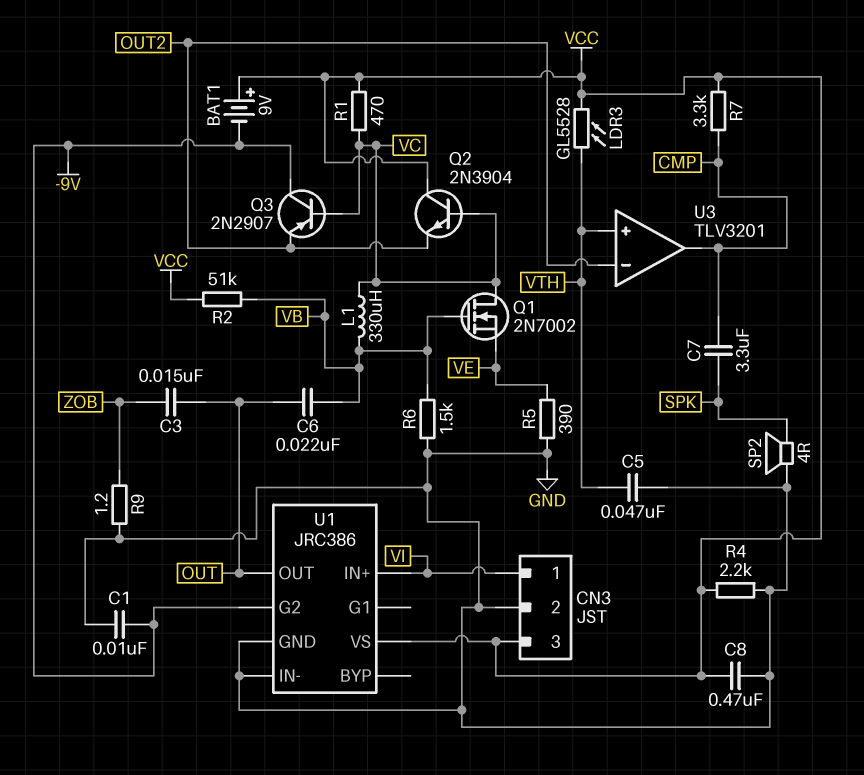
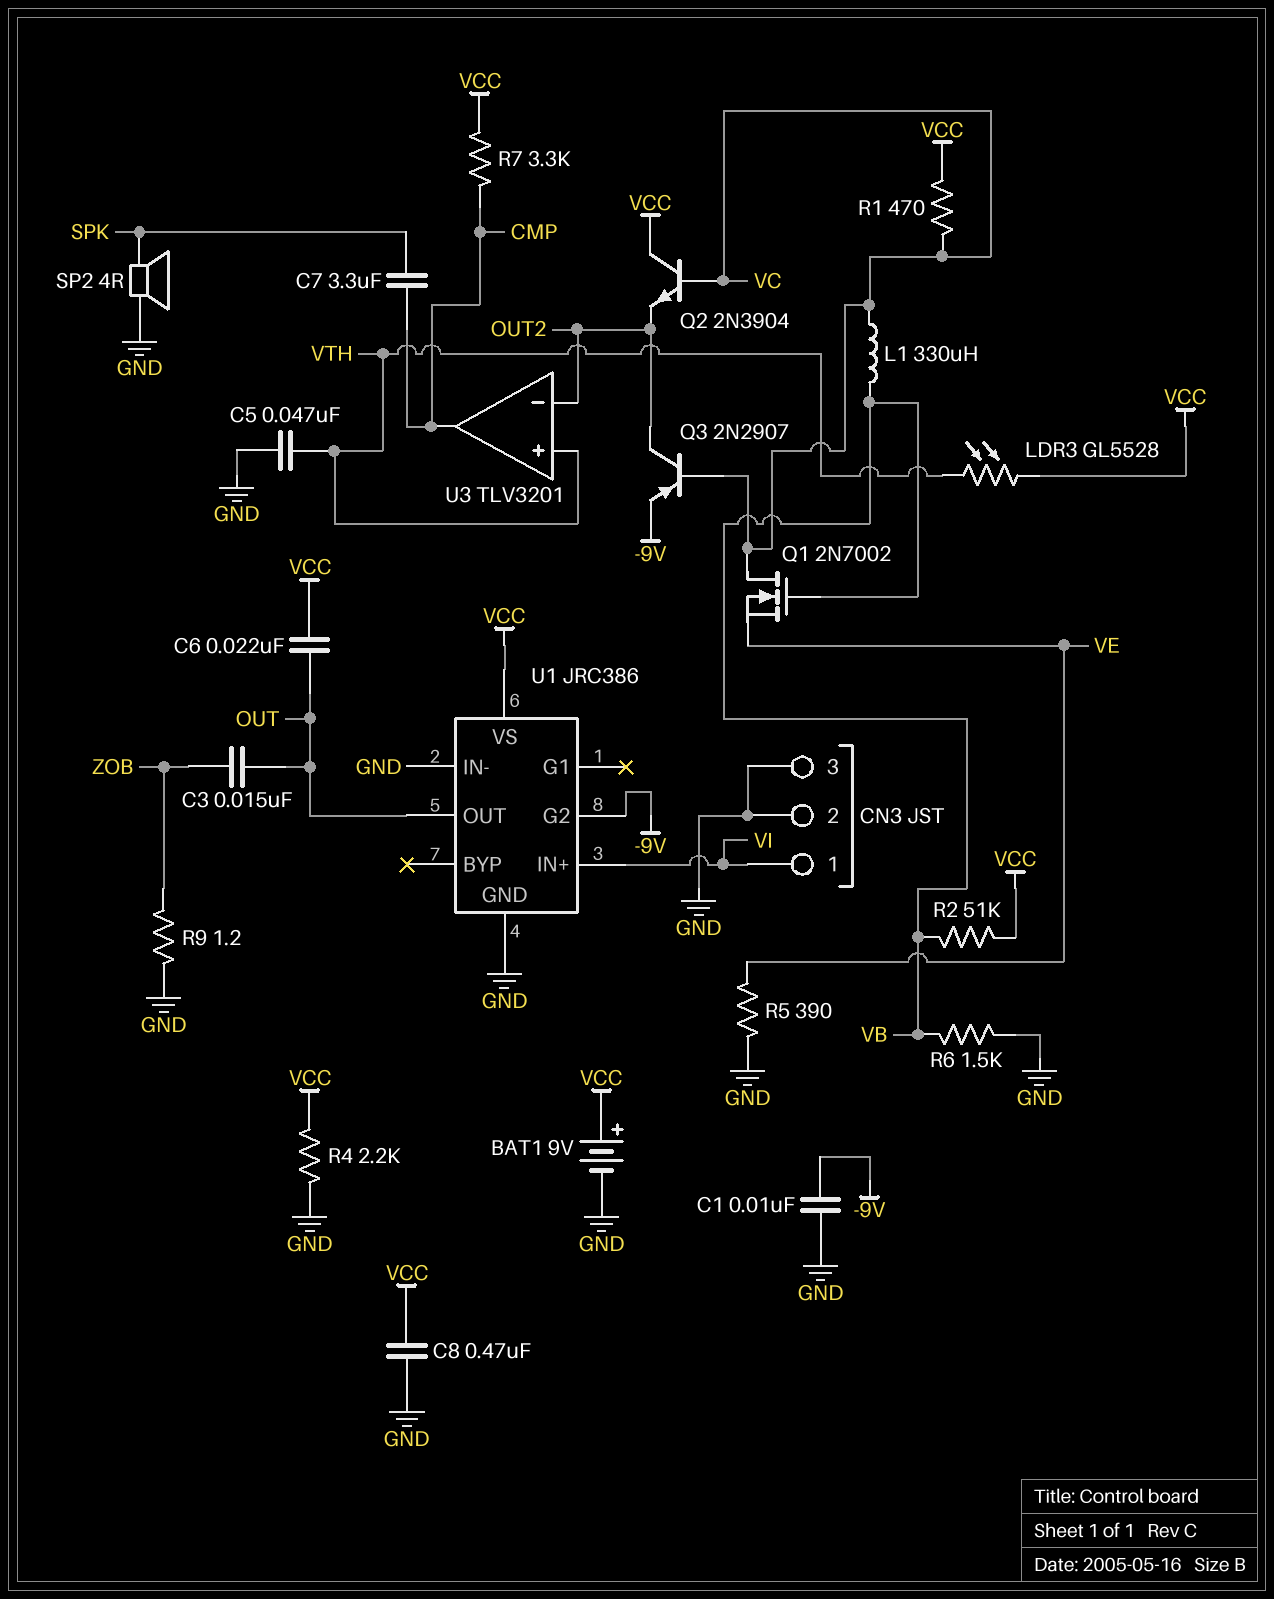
BAT1: 9V (plus VCC, minus -9V) -> 9V (plus VCC, minus GND)
C6: 22nF (OUT, VB) -> 22nF (OUT, VCC)
CN3 pin 3: VCC -> GND
Q3: PNP 2N2907 (B VC, C -9V, E OUT2) -> PNP 2N2907 (B VC, C OUT2, E -9V)

